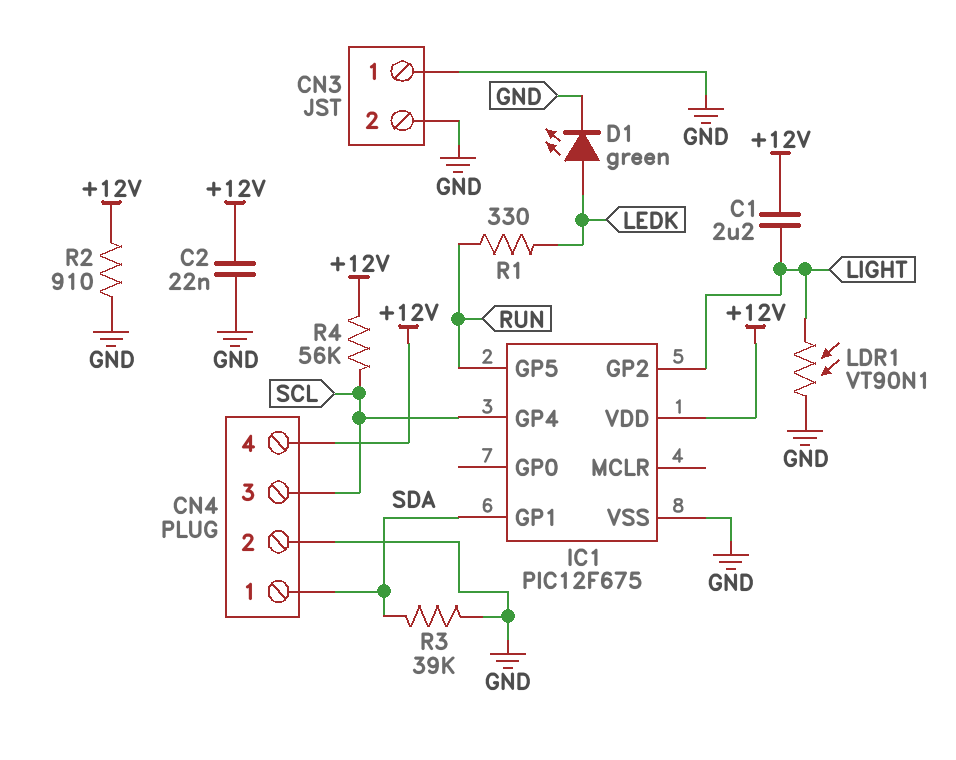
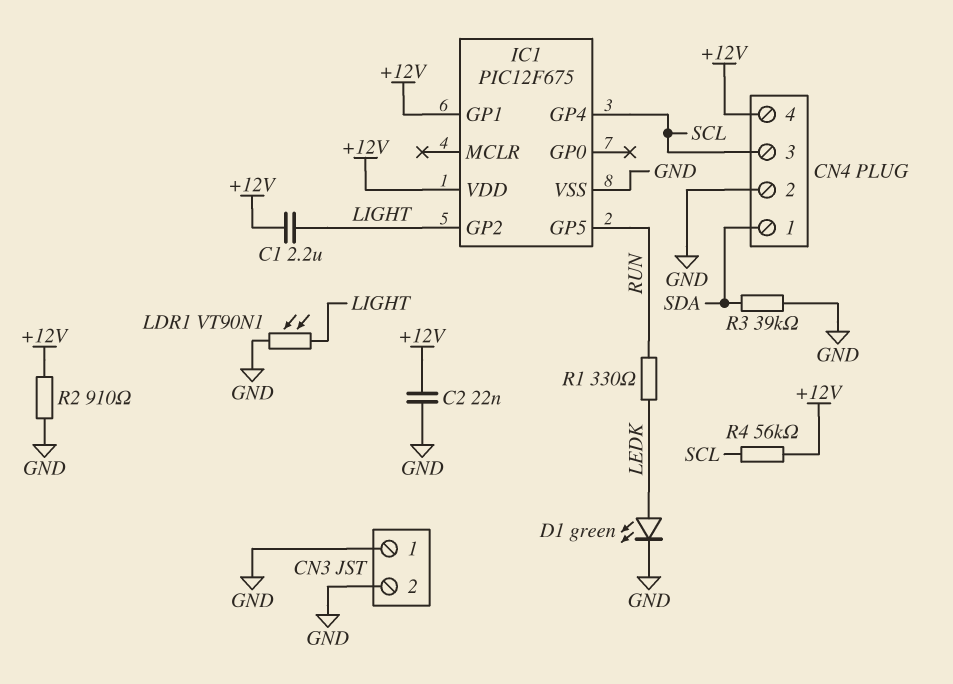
IC1 pin GP1: SDA -> +12V

